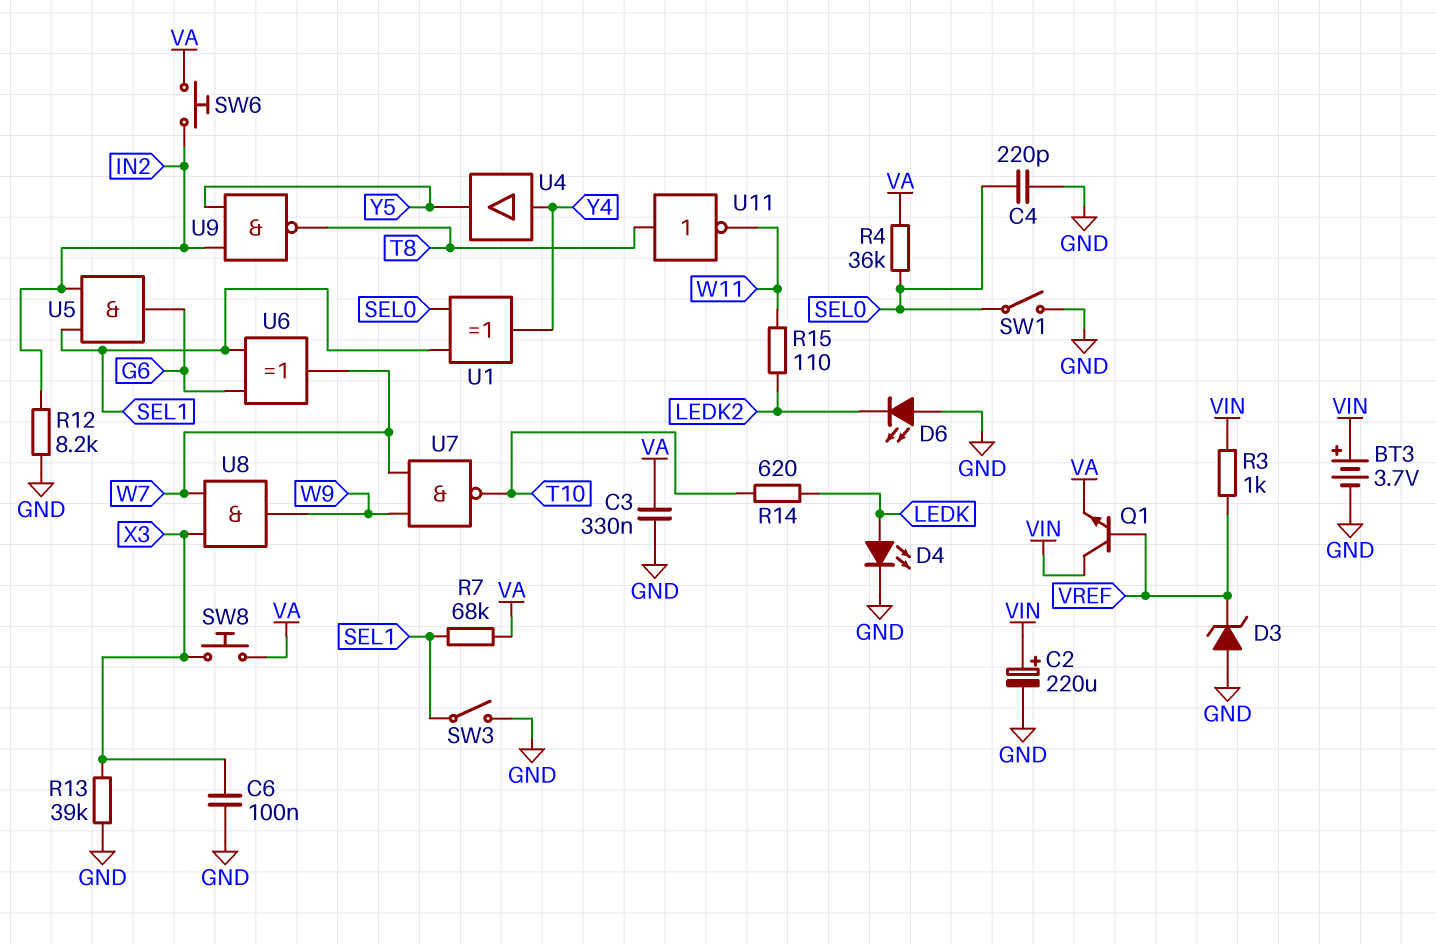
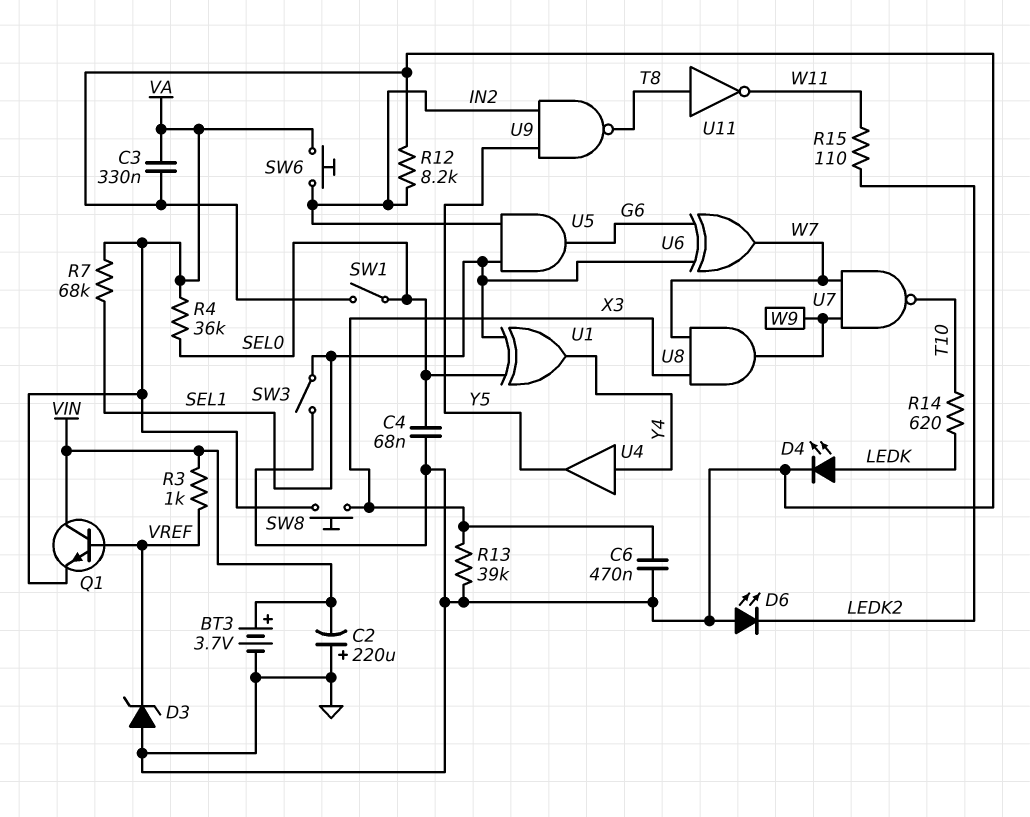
C2: 220uF (plus VIN, minus GND) -> 220uF (plus GND, minus VIN)
C4: 220pF (GND, SEL0) -> 68nF (GND, SEL0)
C6: 100nF (GND, X3) -> 470nF (GND, X3)

